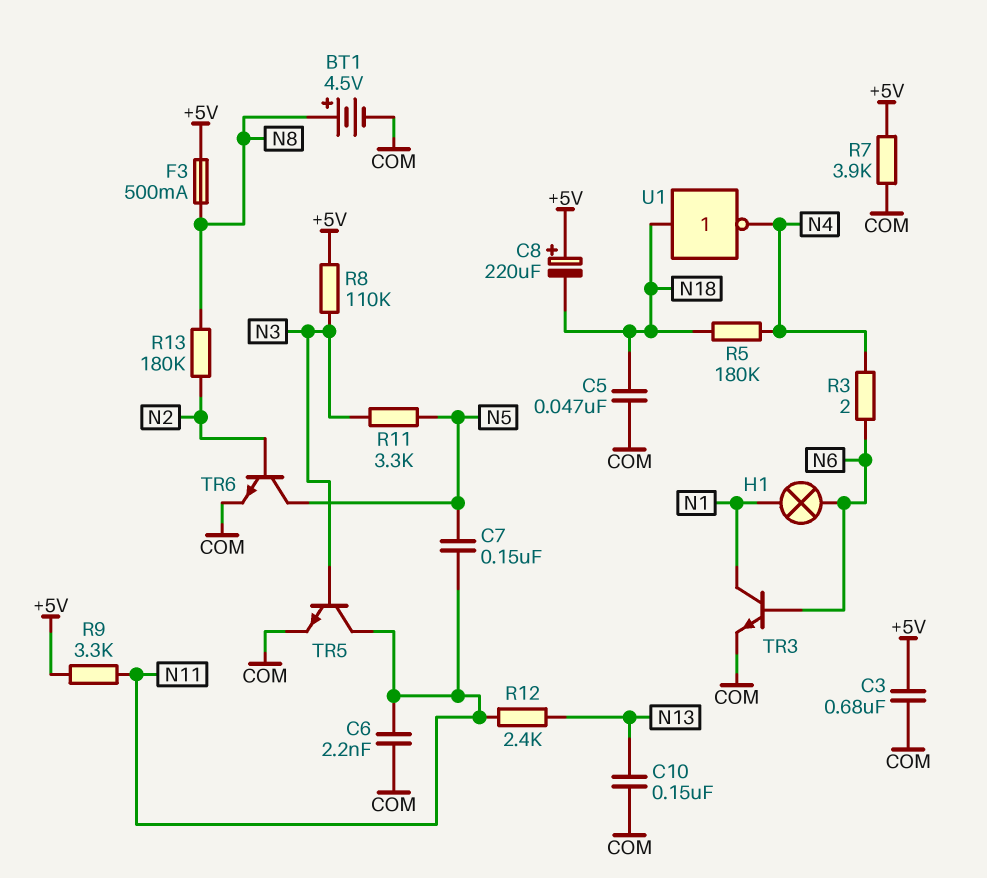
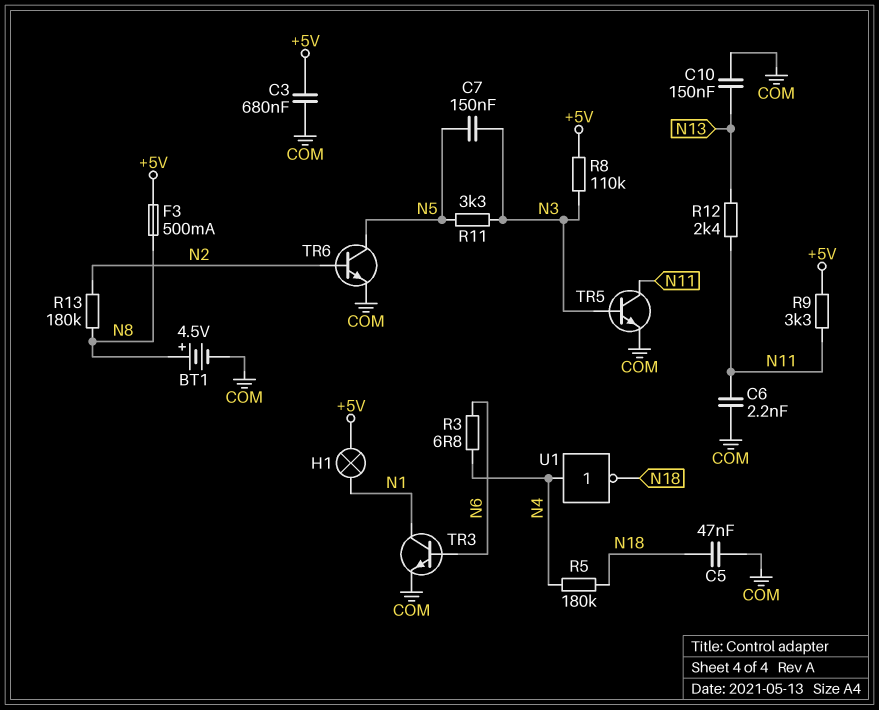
C7: 150nF (N5, N11) -> 150nF (N3, N5)
C8: 220uF (plus +5V, minus N18) -> none
H1: lamp (N1, N6) -> lamp (+5V, N1)
R3: 2 (N4, N6) -> 6.8 (N4, N6)
R7: 3.9k (+5V, COM) -> none
U1: NOT (in N18, out N4) -> NOT (in N4, out N18)

